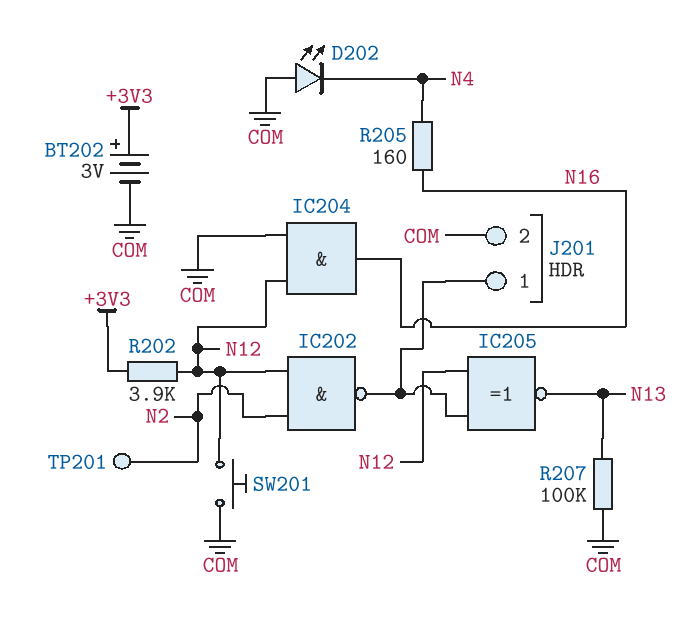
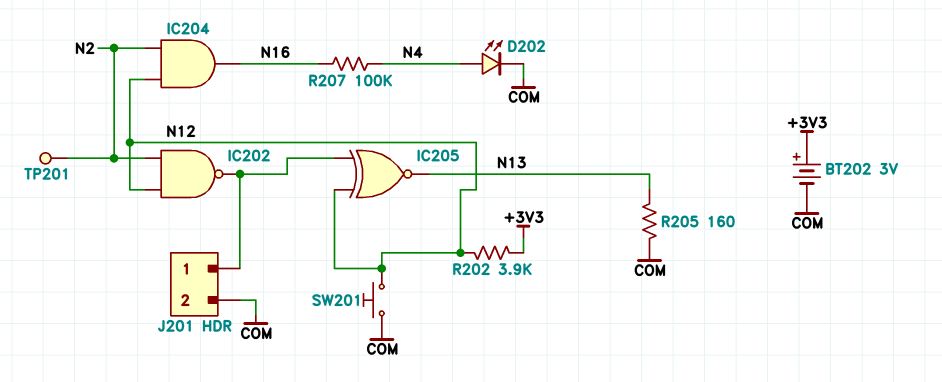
D202: LED (A COM, K N4) -> LED (A N4, K COM)
IC204: AND (in COM, in N12, out N16) -> AND (in N2, in N12, out N16)
R205: 160 (N4, N16) -> 160 (COM, N13)
R207: 100k (COM, N13) -> 100k (N4, N16)

